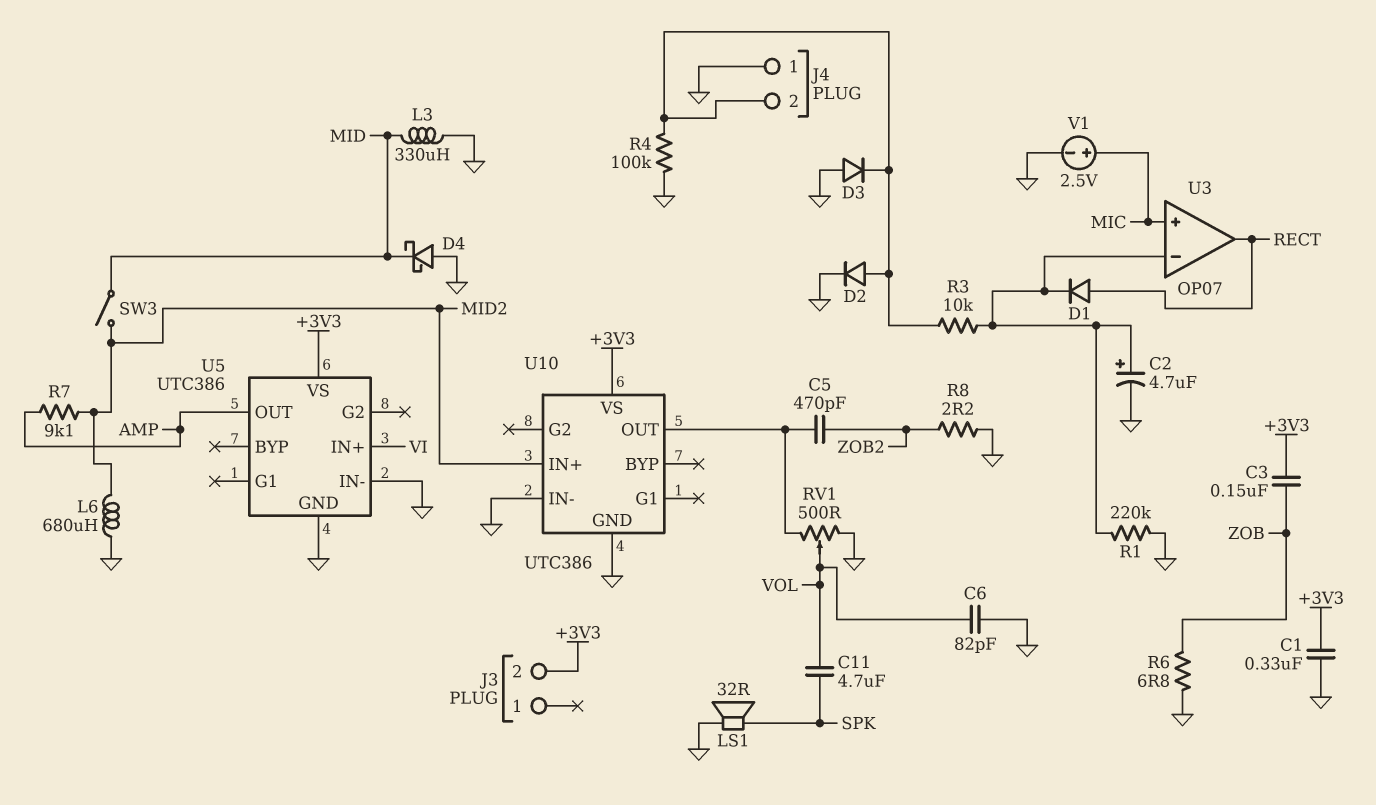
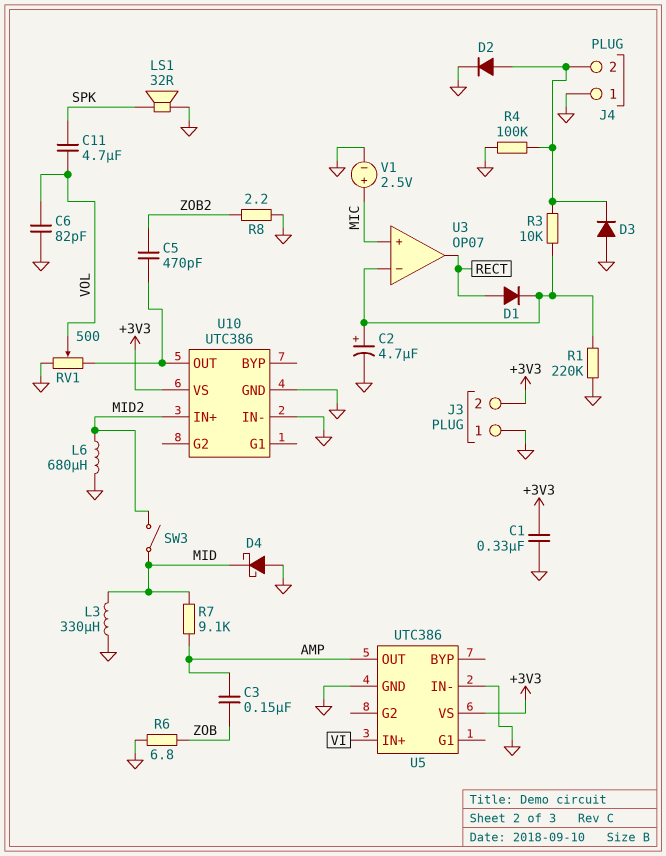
C3: 150nF (+3V3, ZOB) -> 150nF (AMP, ZOB)
J3 pin 1: none -> GND
R7: 9.1k (AMP, MID2) -> 9.1k (AMP, MID)

